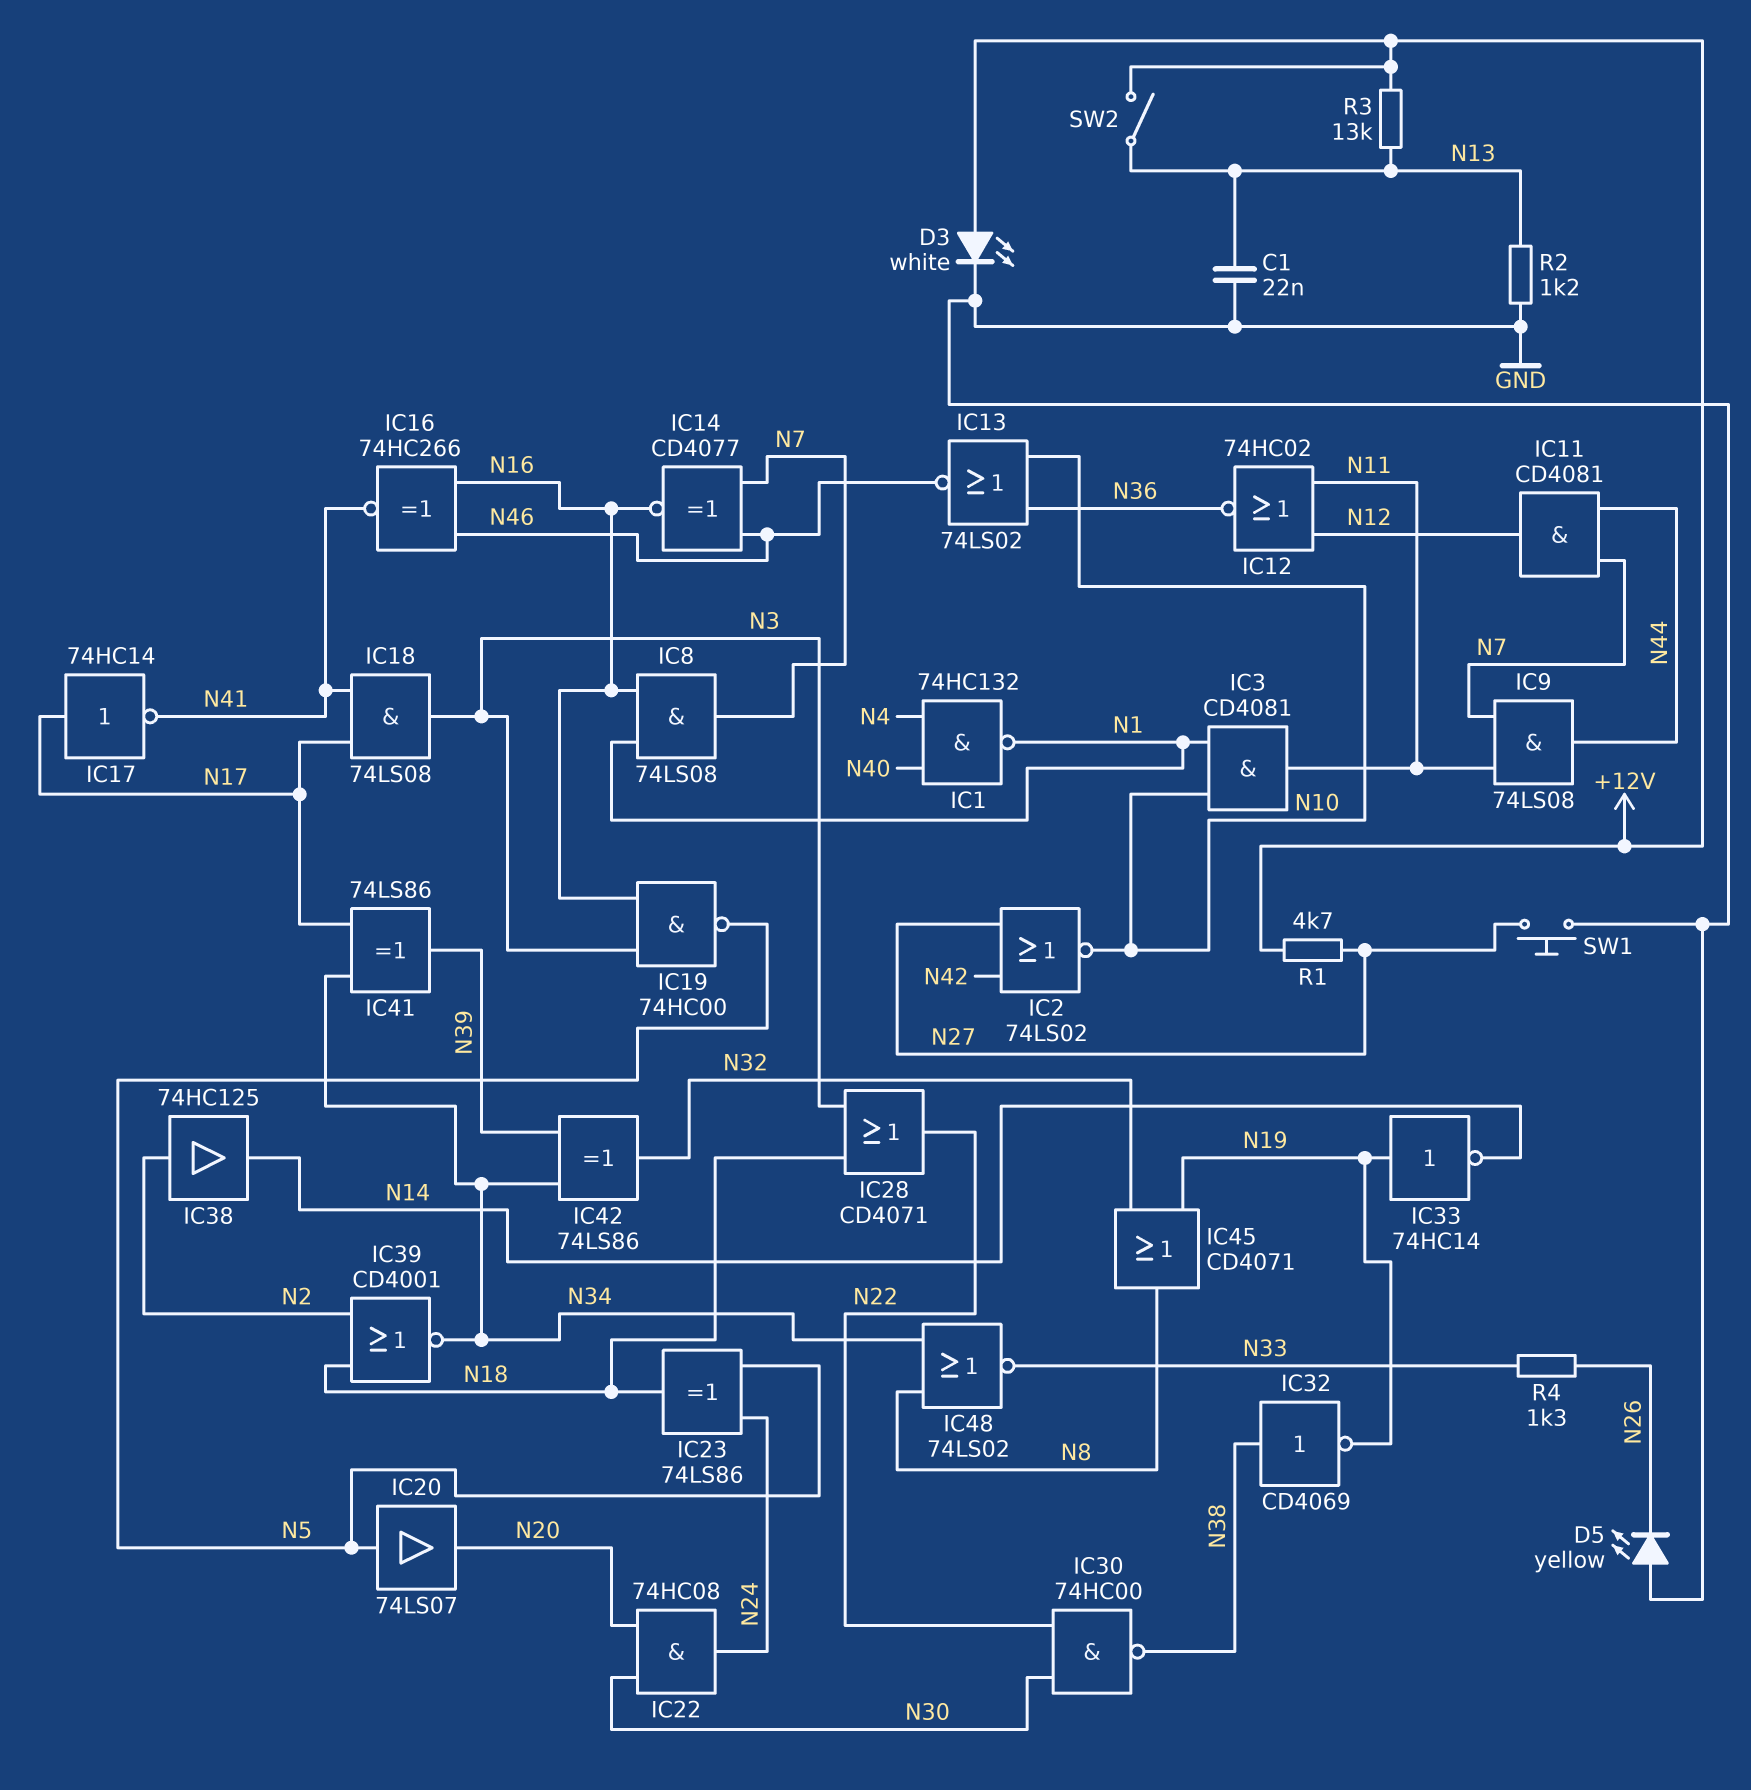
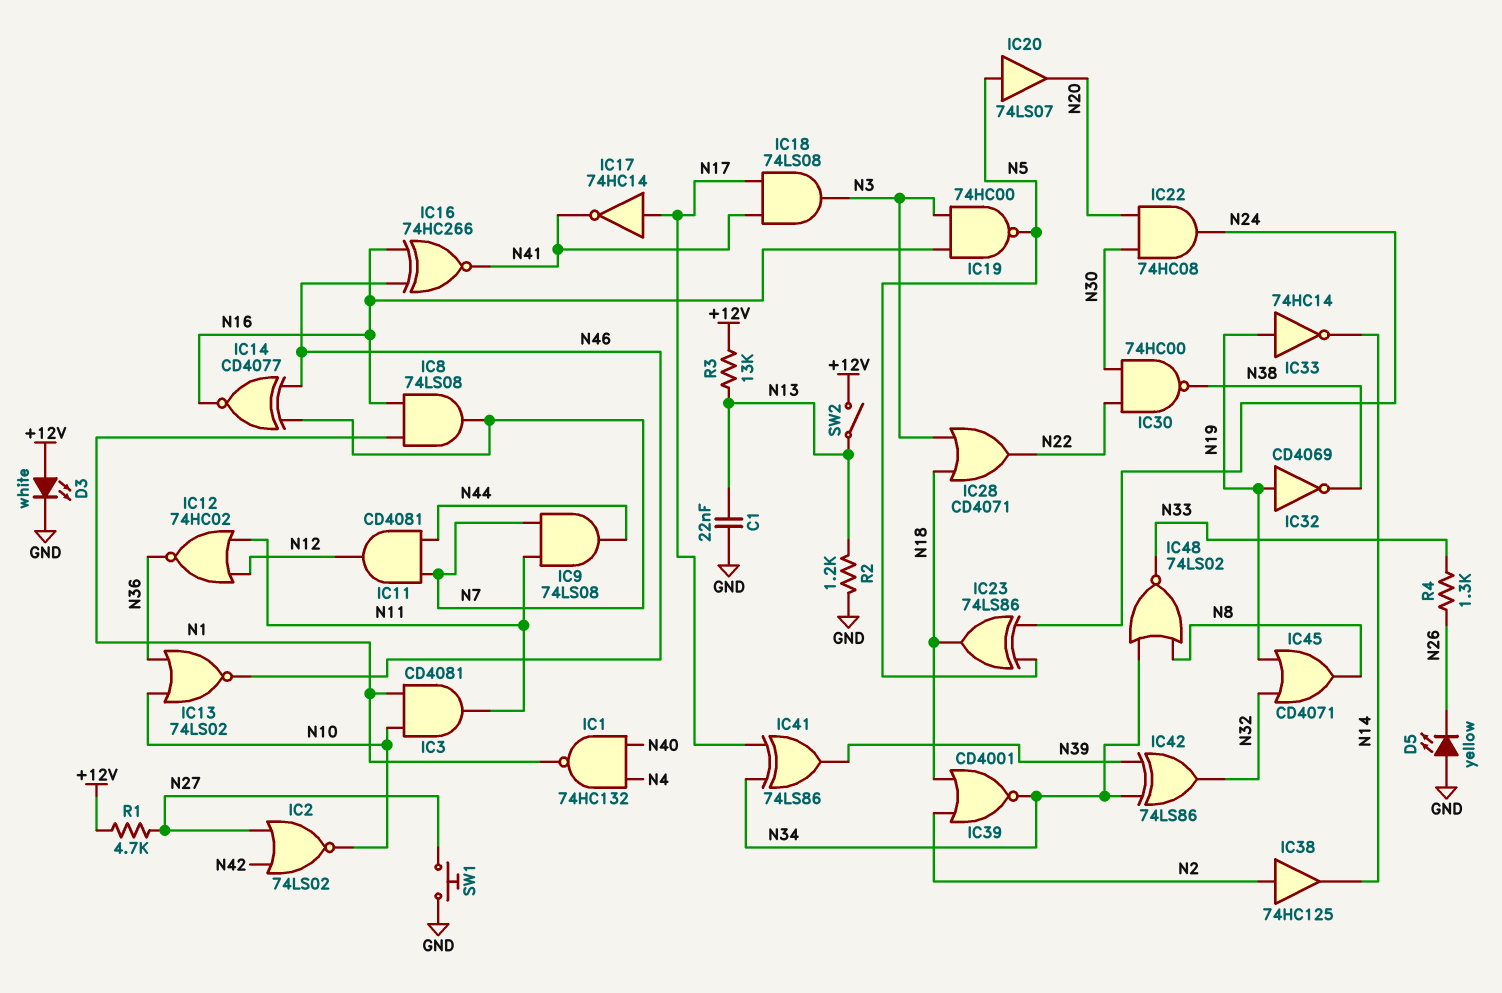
IC32: NOT CD4069 (in N38, out N19) -> NOT CD4069 (in N19, out N38)

